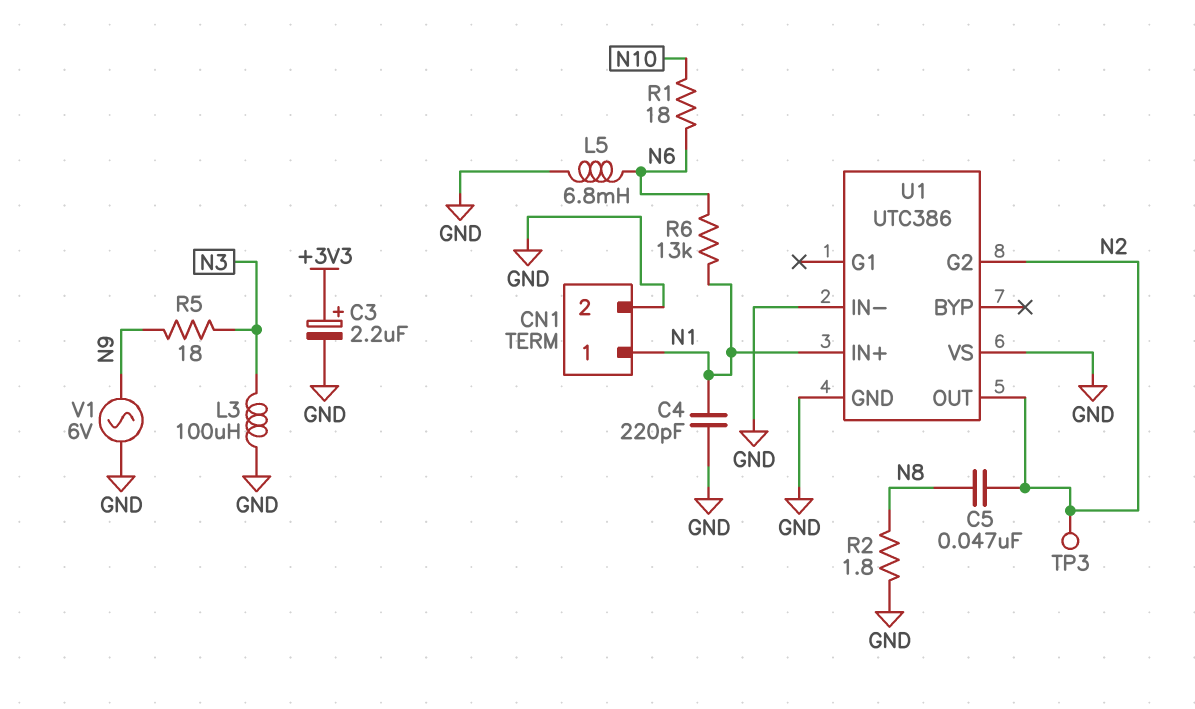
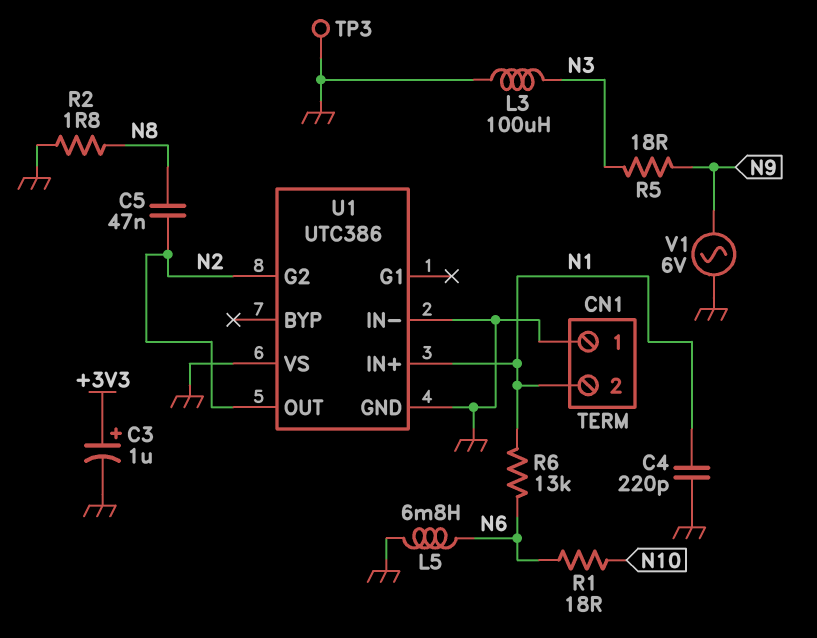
C3: 2.2uF (plus +3V3, minus GND) -> 1uF (plus +3V3, minus GND)
CN1 pin 1: N1 -> GND
CN1 pin 2: GND -> N1
TP3: test point (N2) -> test point (GND)

